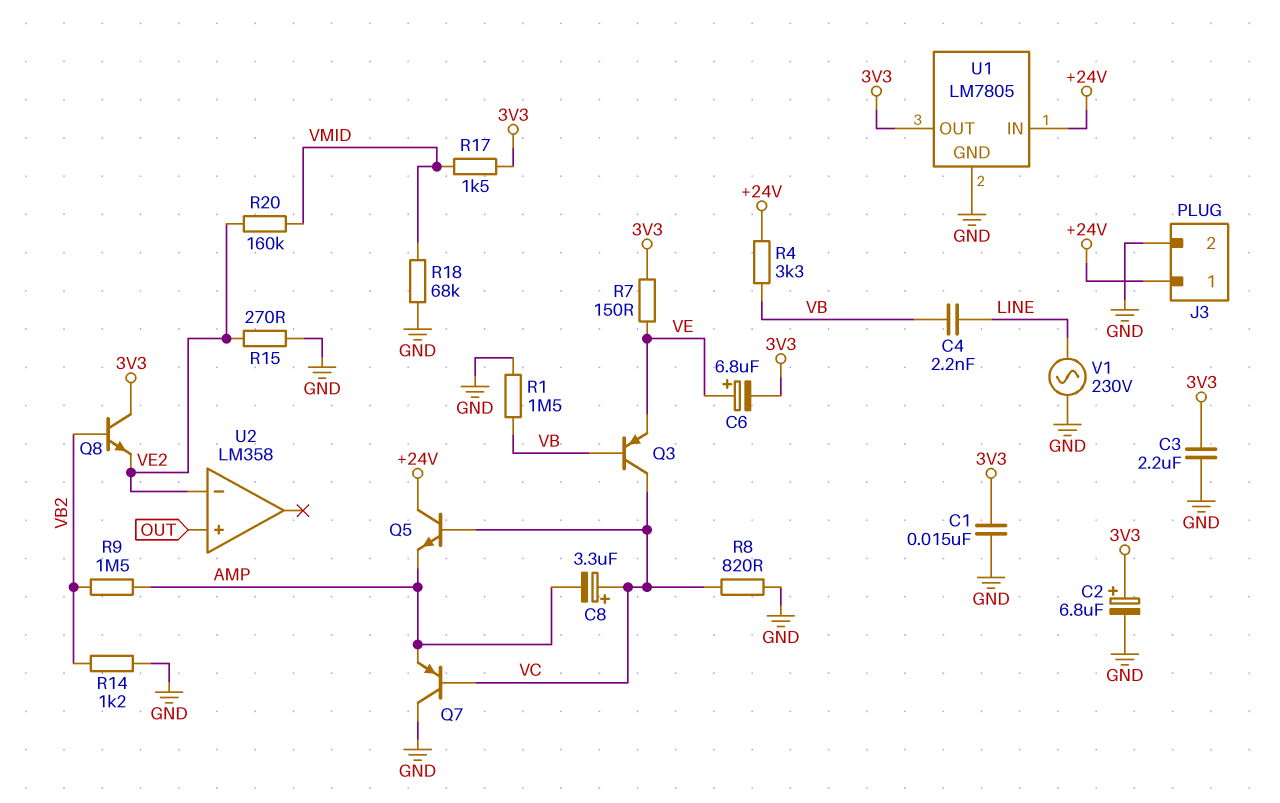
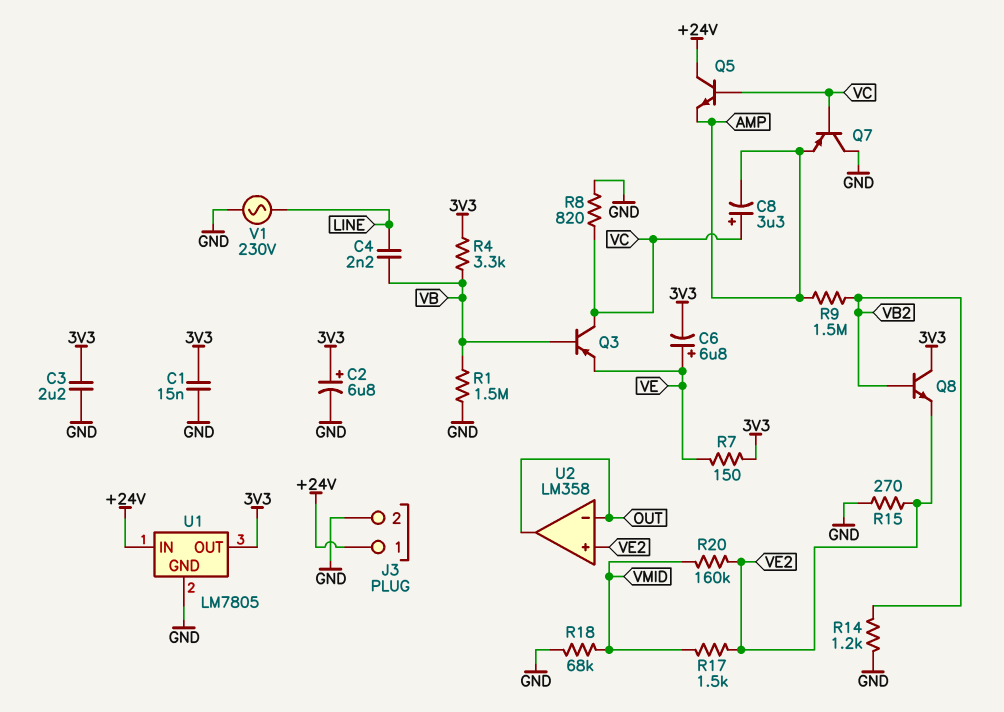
R4: 3.3k (+24V, VB) -> 3.3k (3V3, VB)
R17: 1.5k (3V3, VMID) -> 1.5k (VE2, VMID)
U2 pin in+: OUT -> VE2
U2 pin in-: VE2 -> OUT
U2 pin out: none -> OUT

